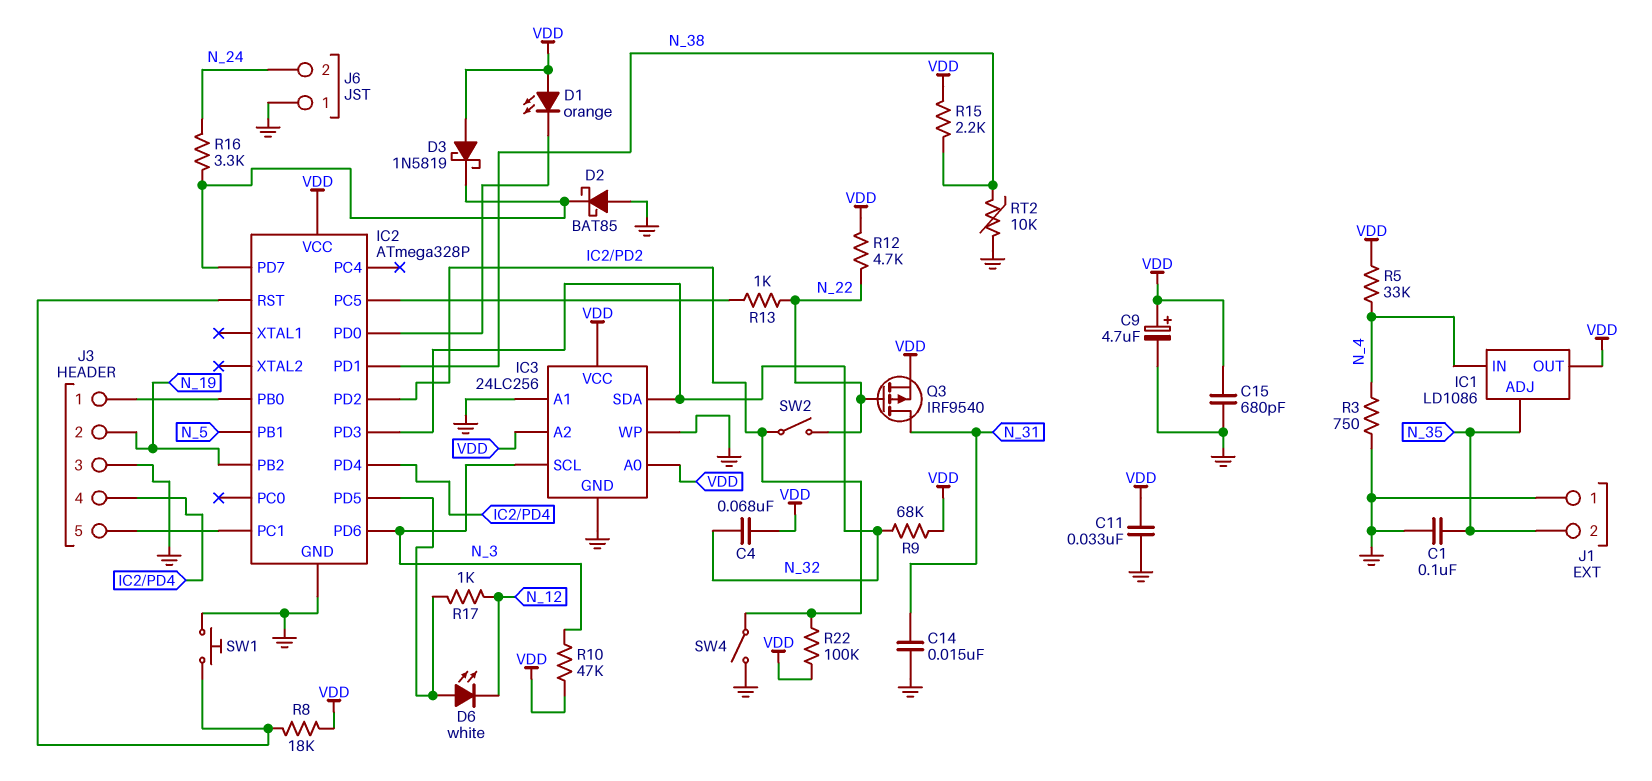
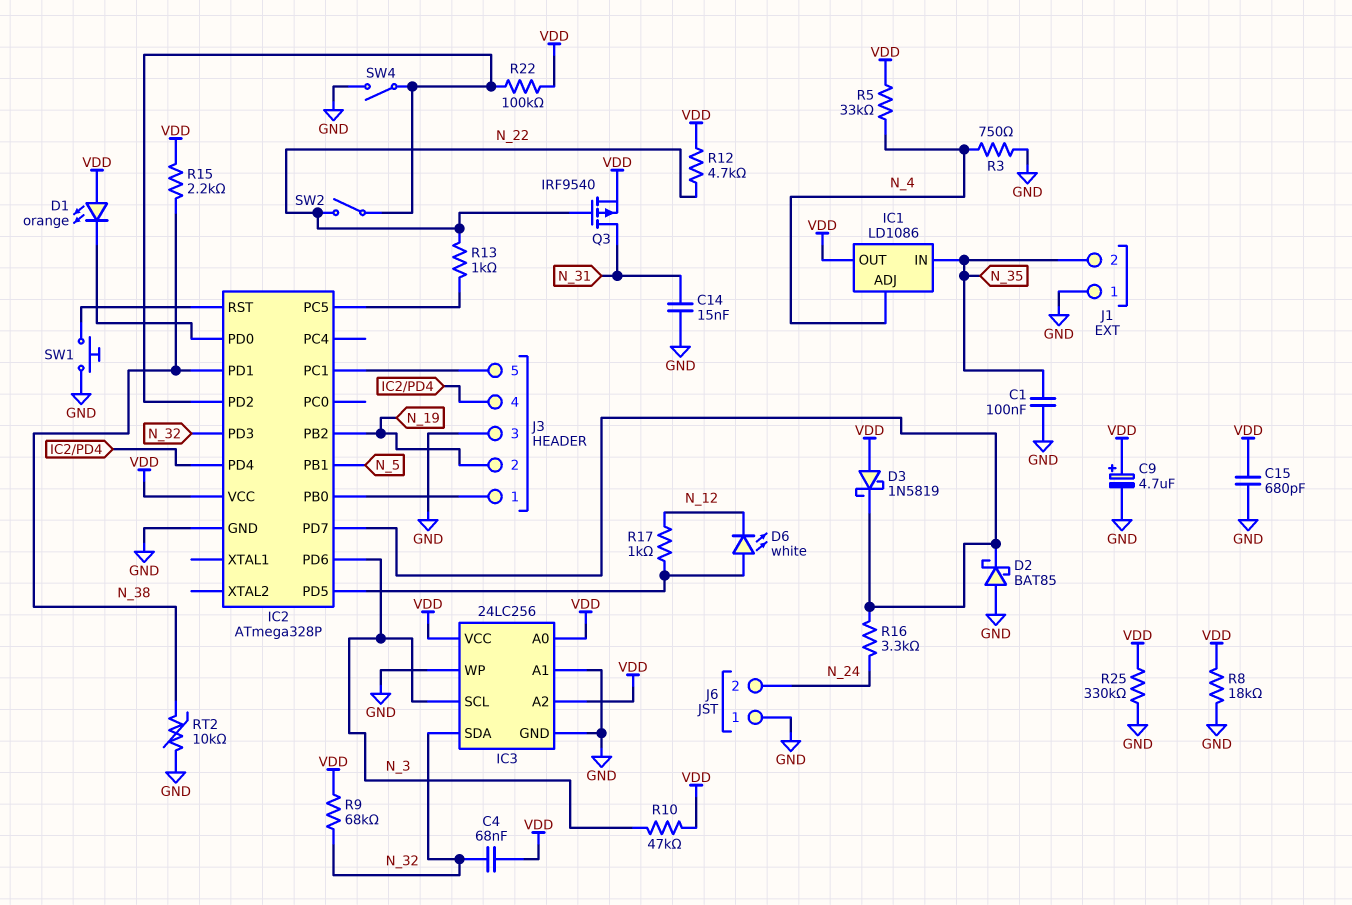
C11: 33nF (GND, VDD) -> none
IC1 pin ADJ: N_35 -> N_4
IC1 pin IN: N_4 -> N_35
R8: 18k (IC2/RST, VDD) -> 18k (GND, VDD)
R25: none -> 330k (GND, VDD)

